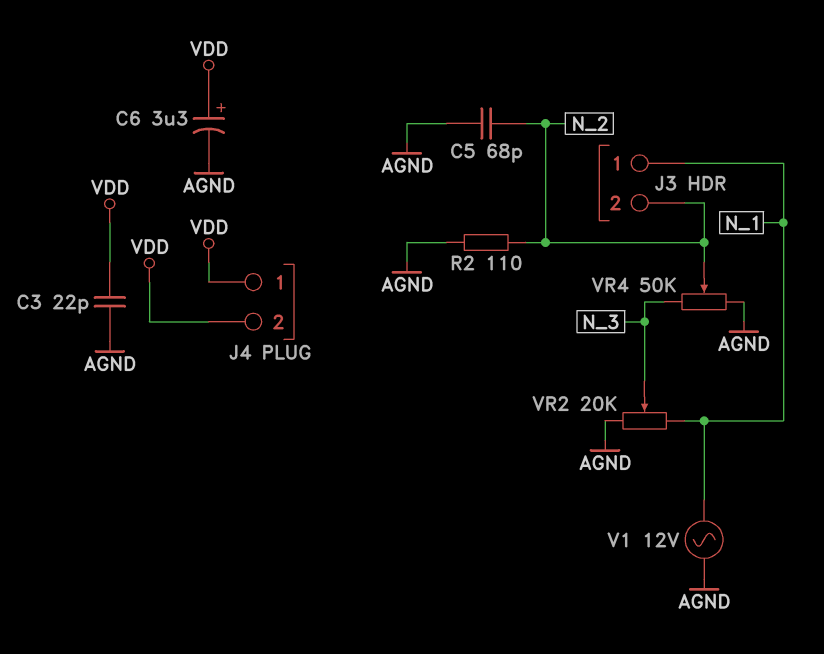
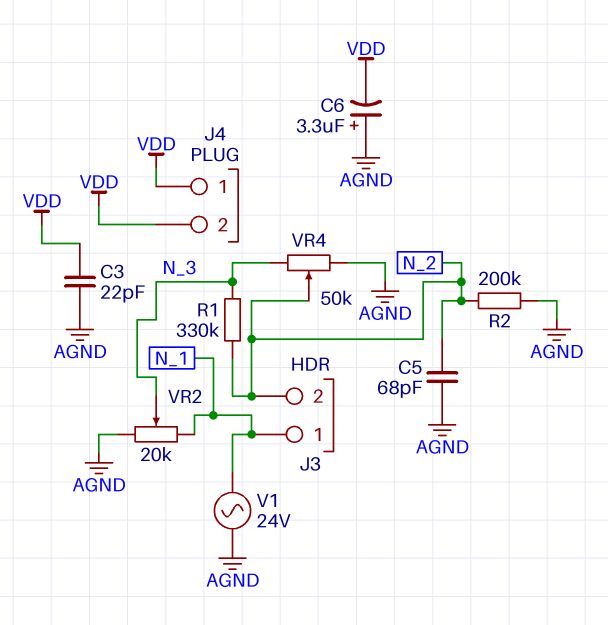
C6: 3.3uF (plus VDD, minus AGND) -> 3.3uF (plus AGND, minus VDD)
R1: none -> 330k (N_2, N_3)
R2: 110 (AGND, N_2) -> 200k (AGND, N_2)
V1: AC 12V (AGND, N_1) -> AC 24V (AGND, N_1)

